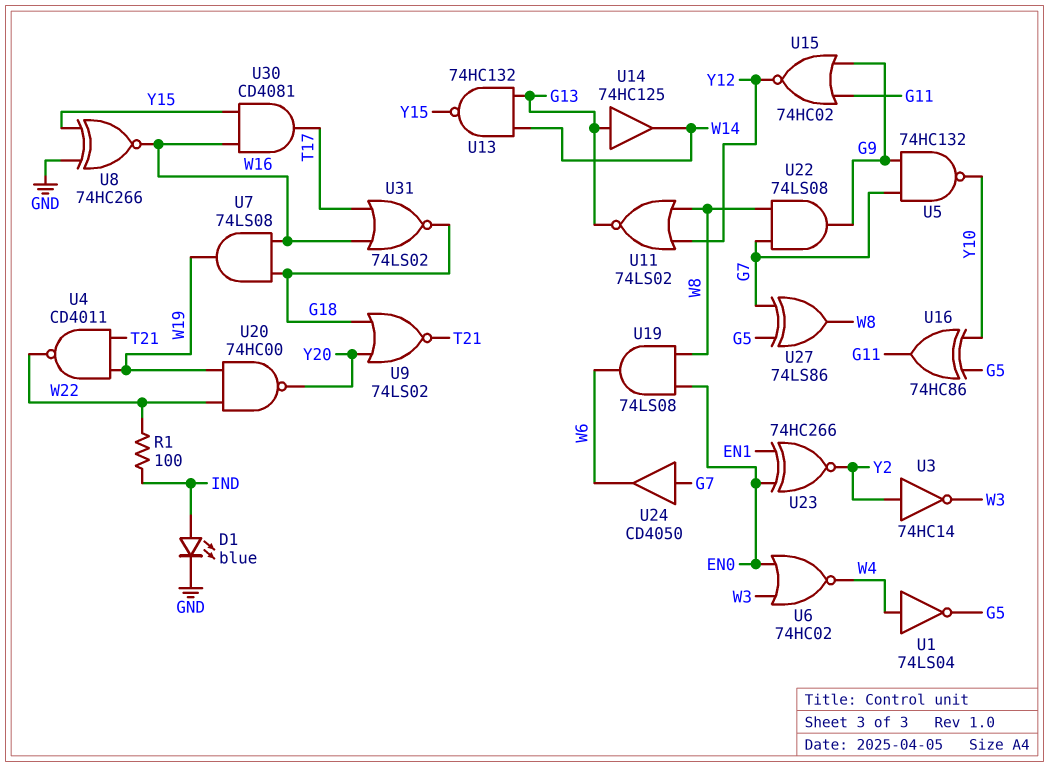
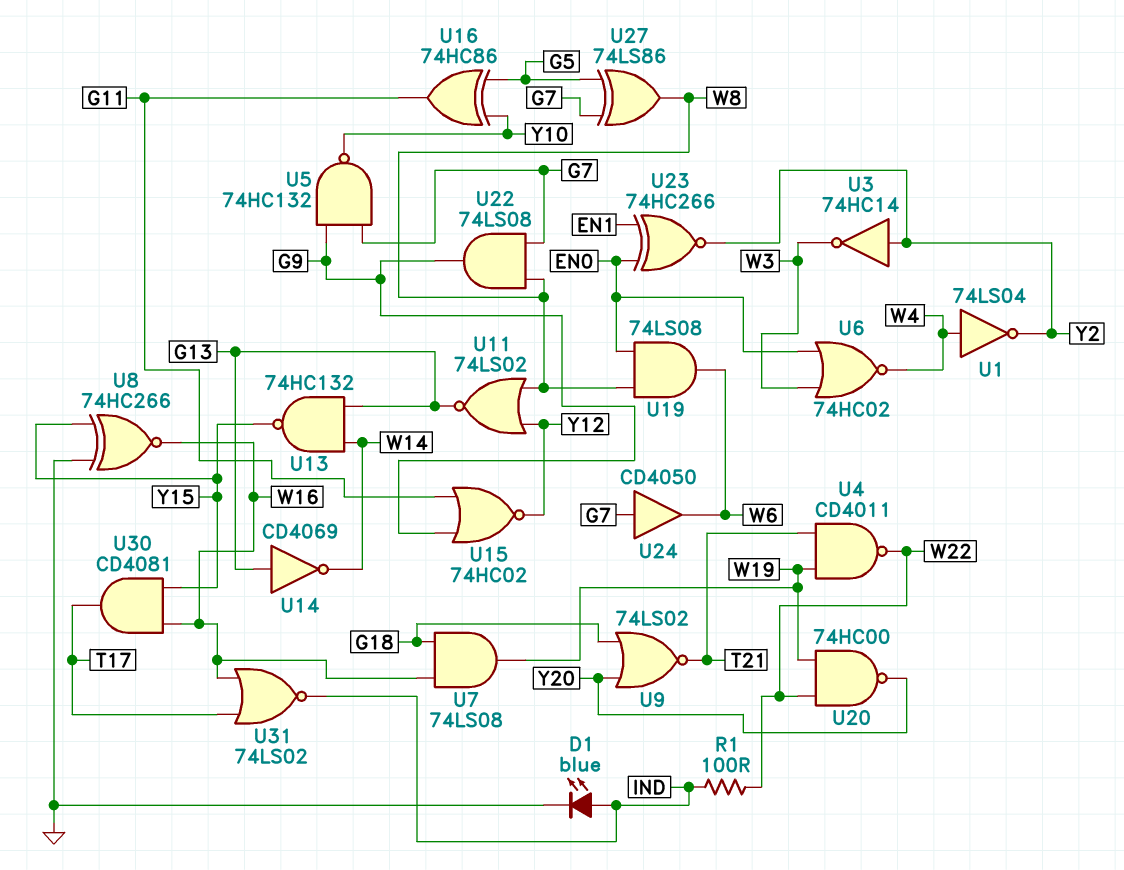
U1: NOT 74LS04 (in W4, out G5) -> NOT 74LS04 (in W4, out Y2)
U14: buffer 74HC125 (in G13, out W14) -> NOT CD4069 (in G13, out W14)
U31: NOR 74LS02 (in T17, in W16, out G18) -> NOR 74LS02 (in T17, in W16, out IND)

